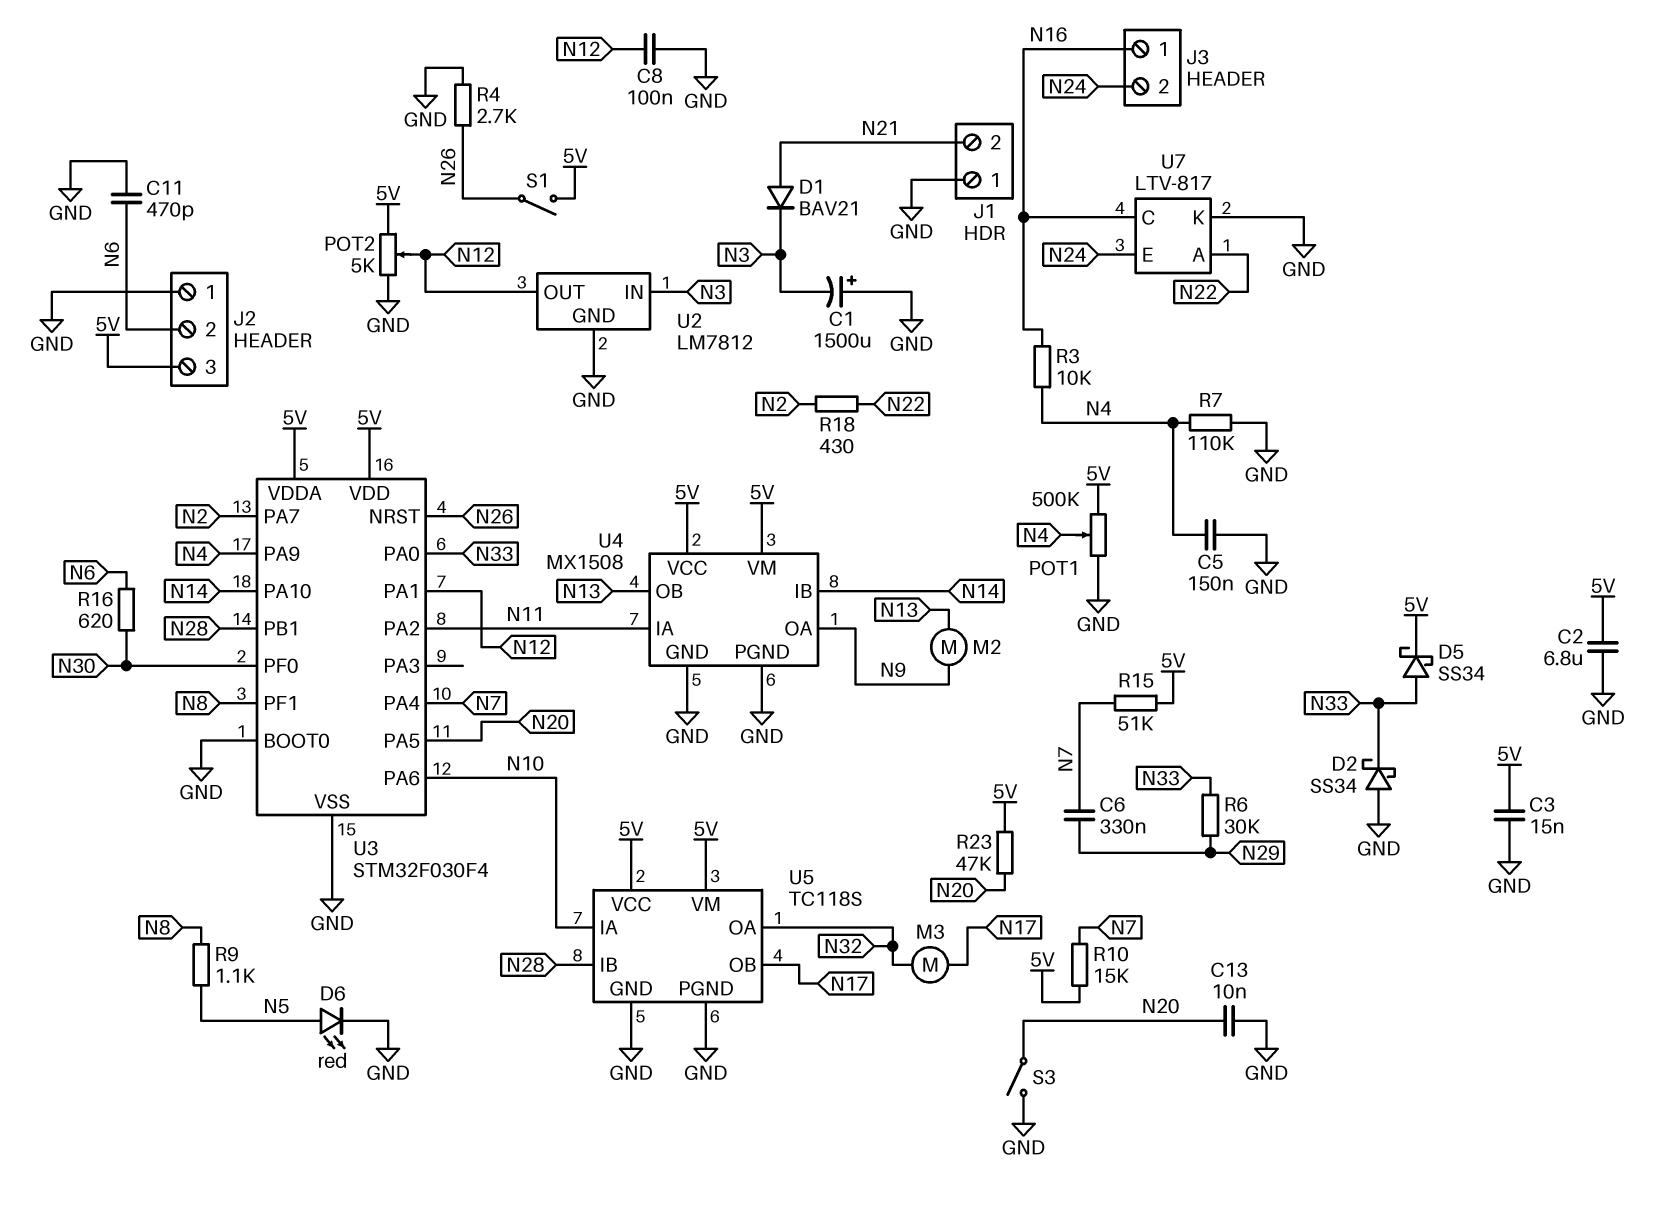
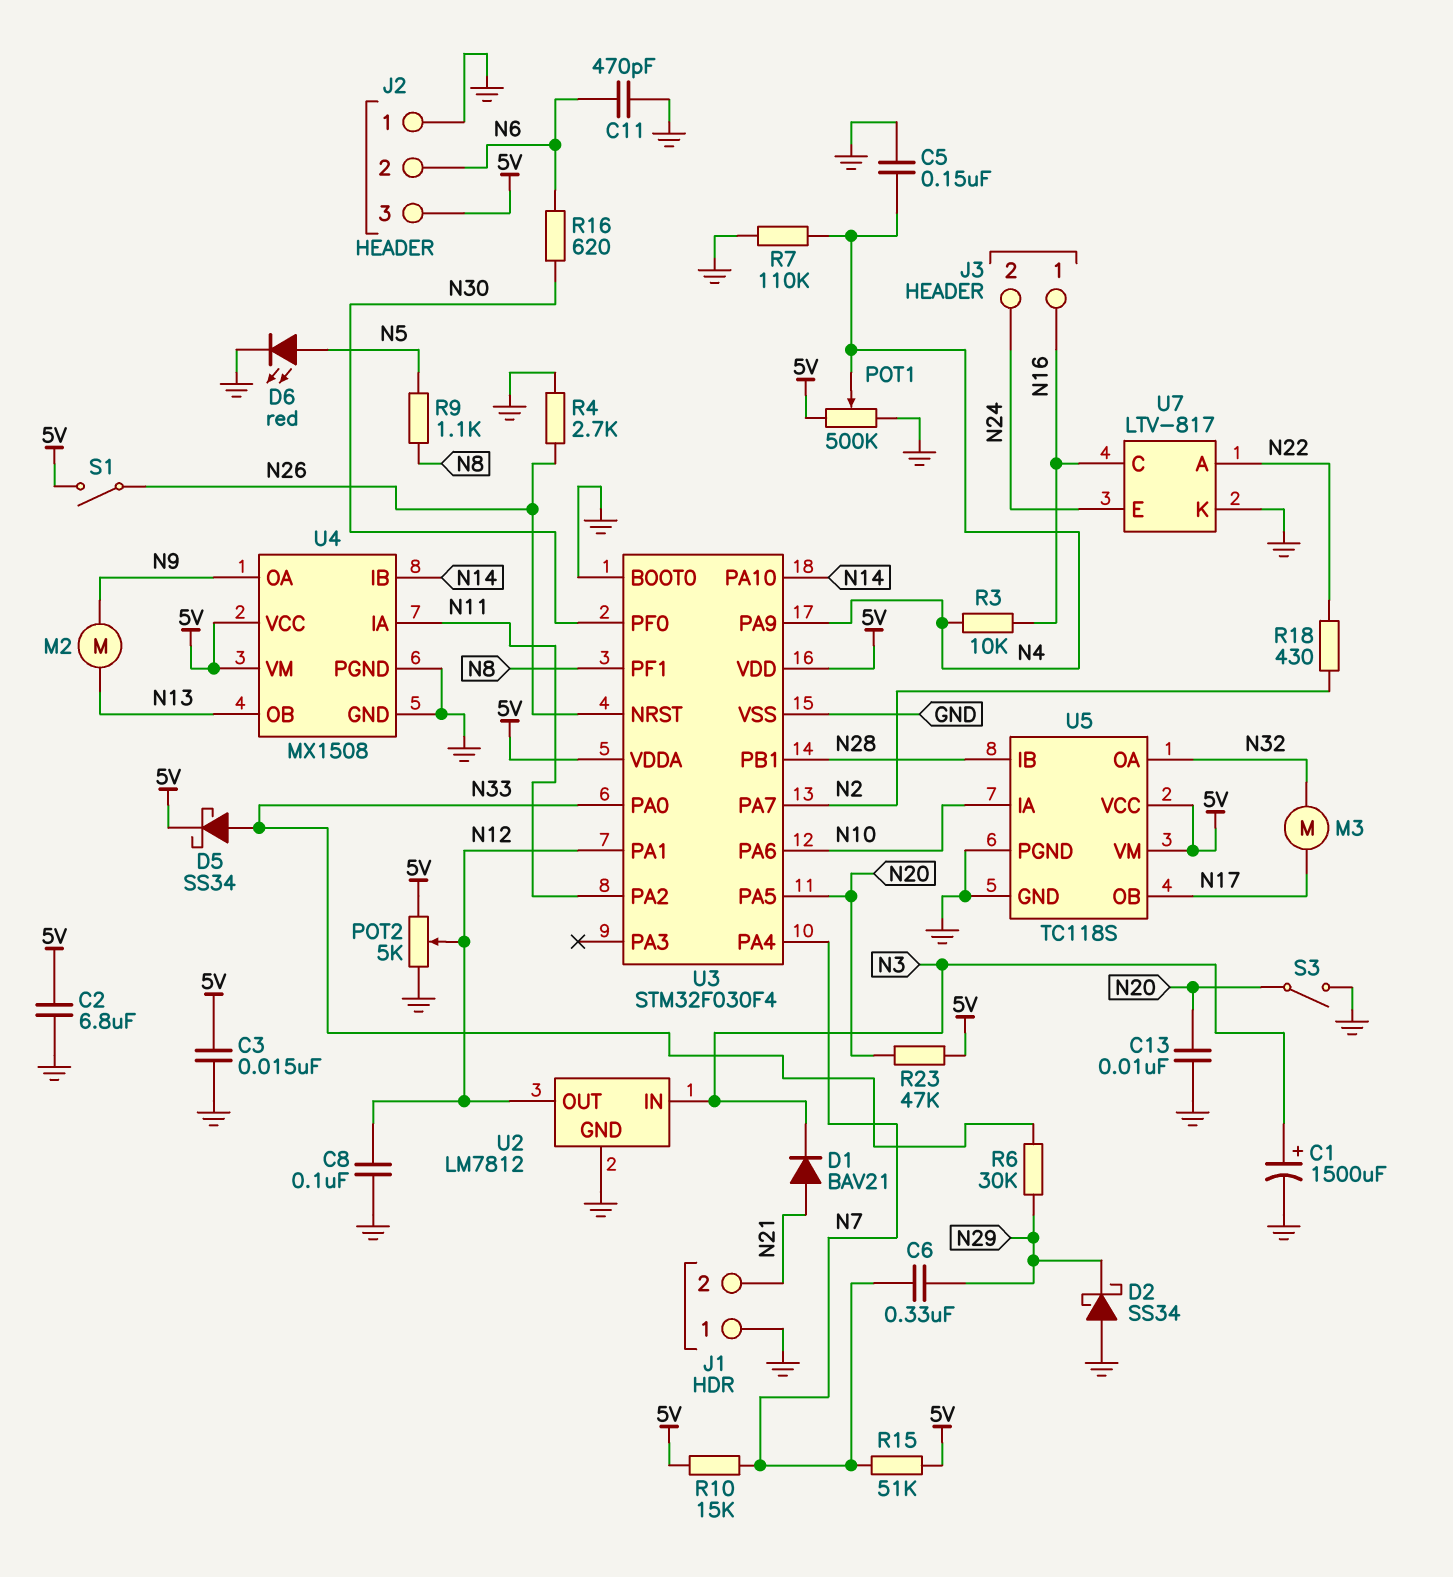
C1: 1500uF (plus GND, minus N3) -> 1500uF (plus N3, minus GND)
D2: schottky SS34 (A GND, K N33) -> schottky SS34 (A GND, K N29)

